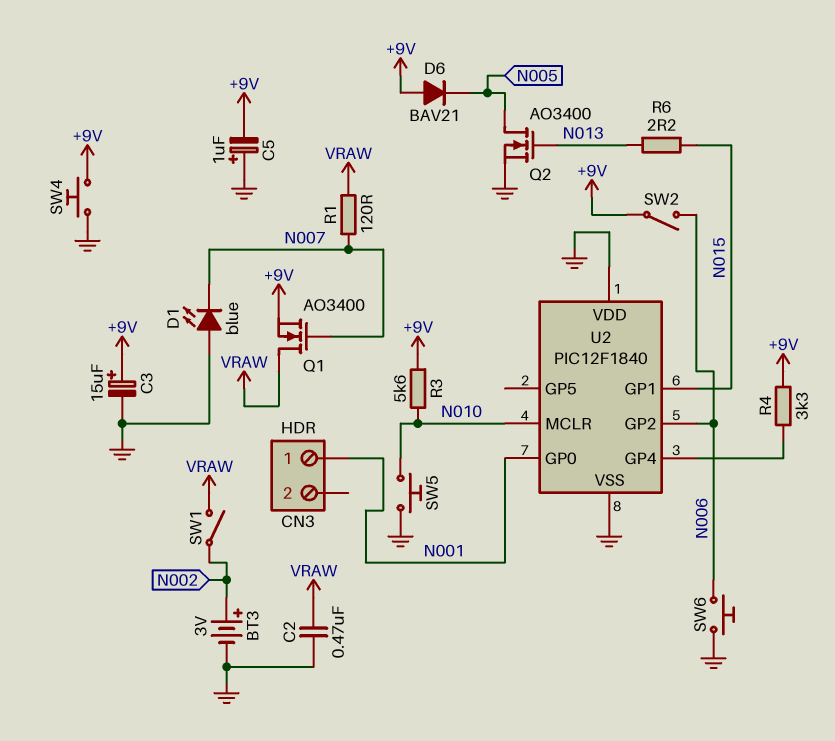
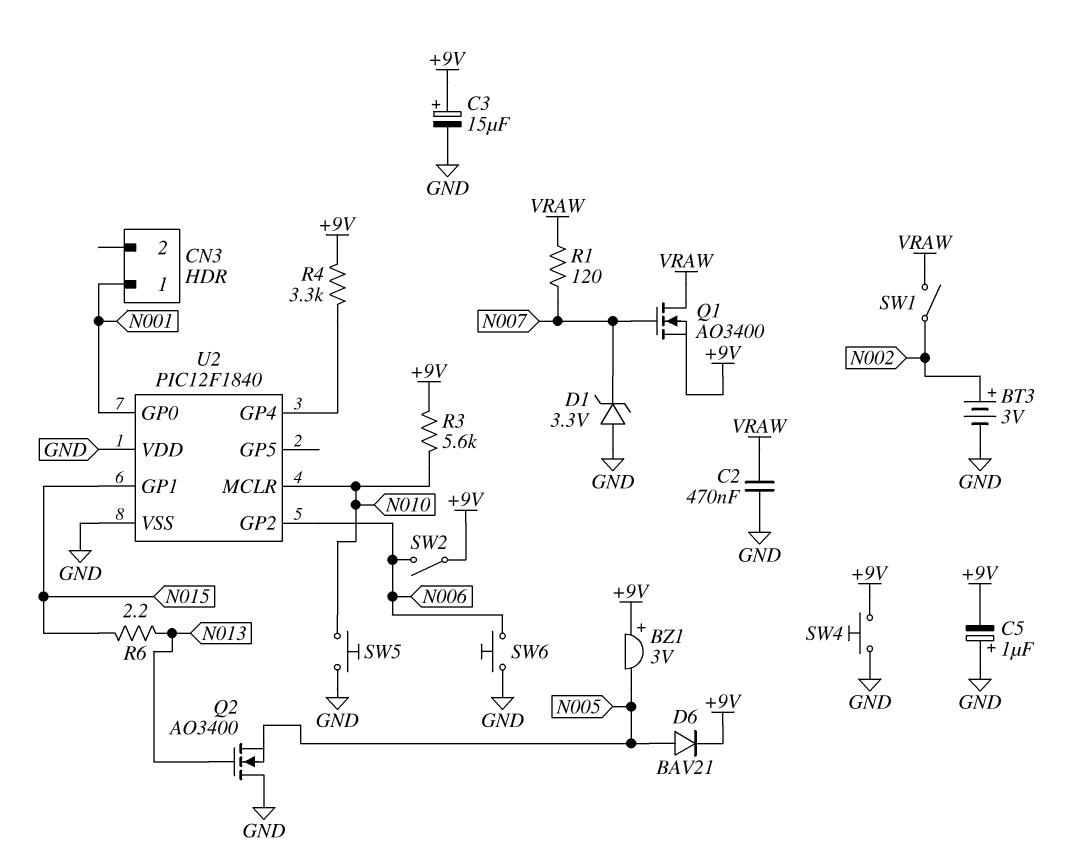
BZ1: none -> buzzer 3V (plus +9V, minus N005)
D1: LED blue (A GND, K N007) -> zener 3.3V (A GND, K N007)
D6: diode BAV21 (A +9V, K N005) -> diode BAV21 (A N005, K +9V)
Q2: NMOS AO3400 (G N013, D N005, S GND) -> NMOS AO3400 (G N013, D GND, S N005)

